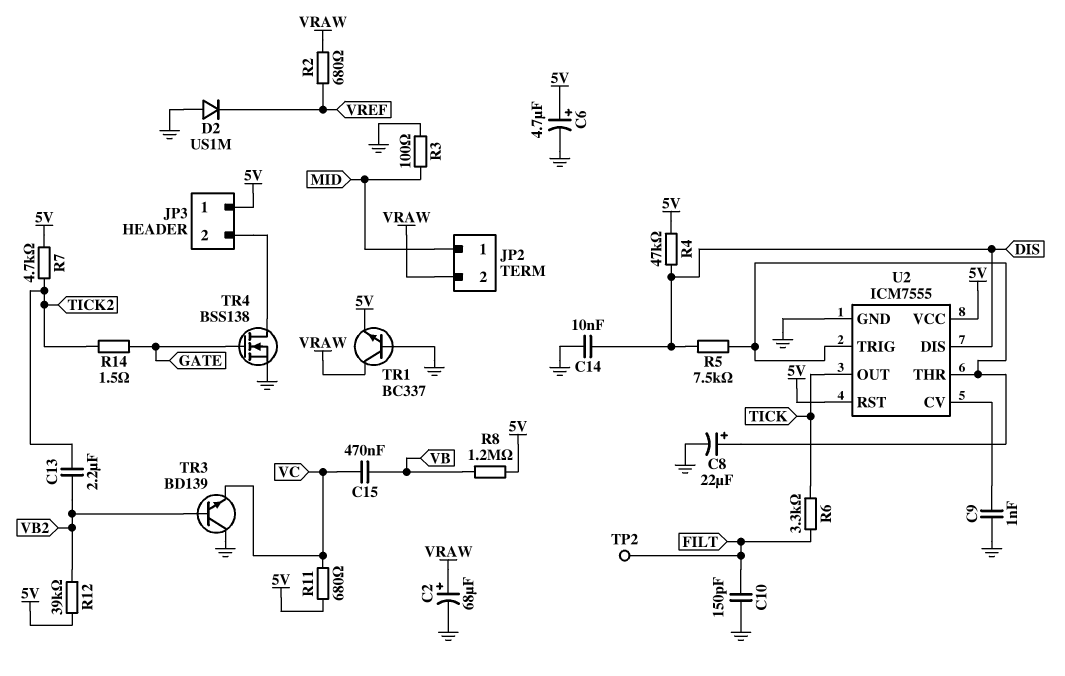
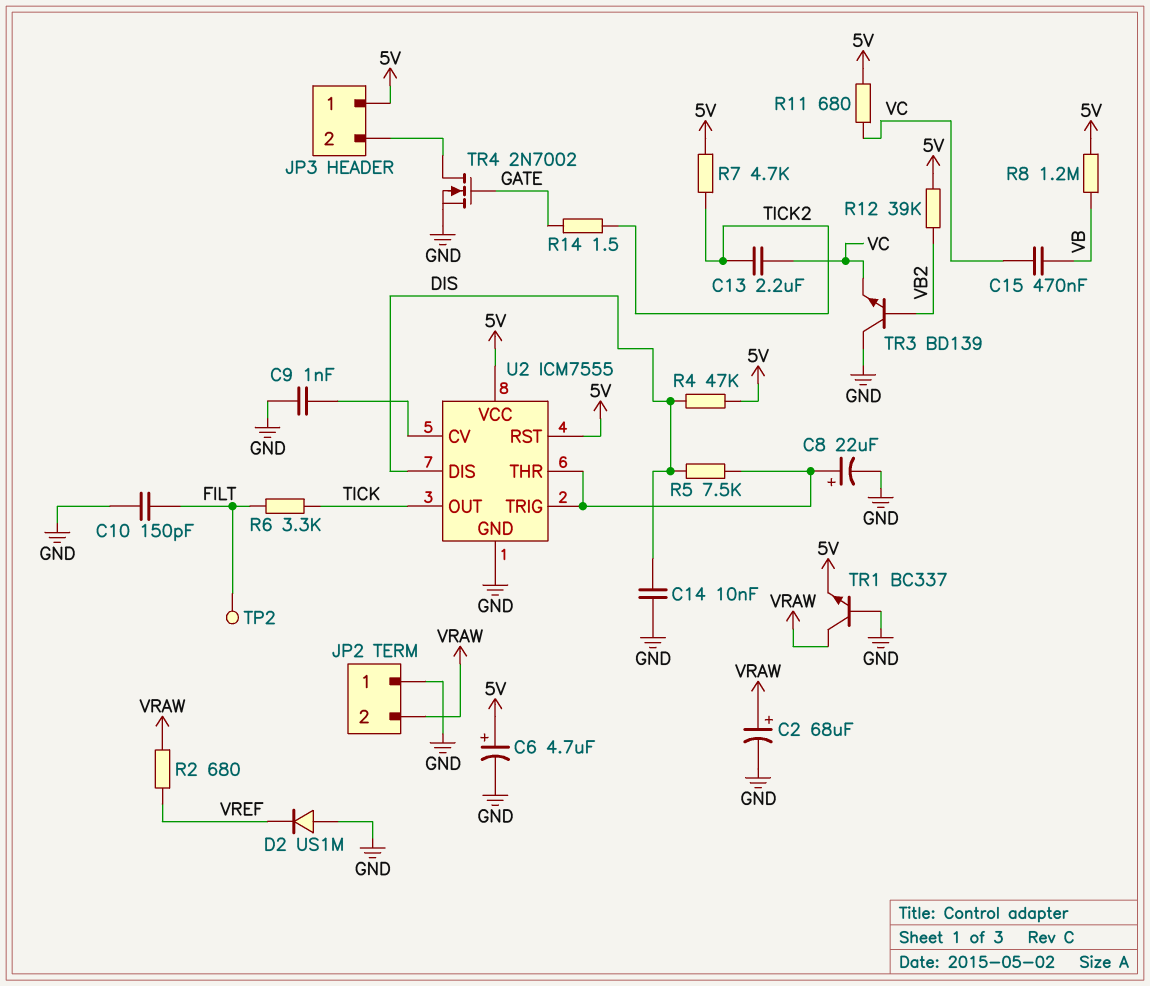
C13: 2.2uF (TICK2, VB2) -> 2.2uF (TICK2, VC)
JP2 pin 1: MID -> GND
R3: 100 (GND, MID) -> none
TR4: NMOS BSS138 (G GATE, D JP3/2, S GND) -> NMOS 2N7002 (G GATE, D JP3/2, S GND)

